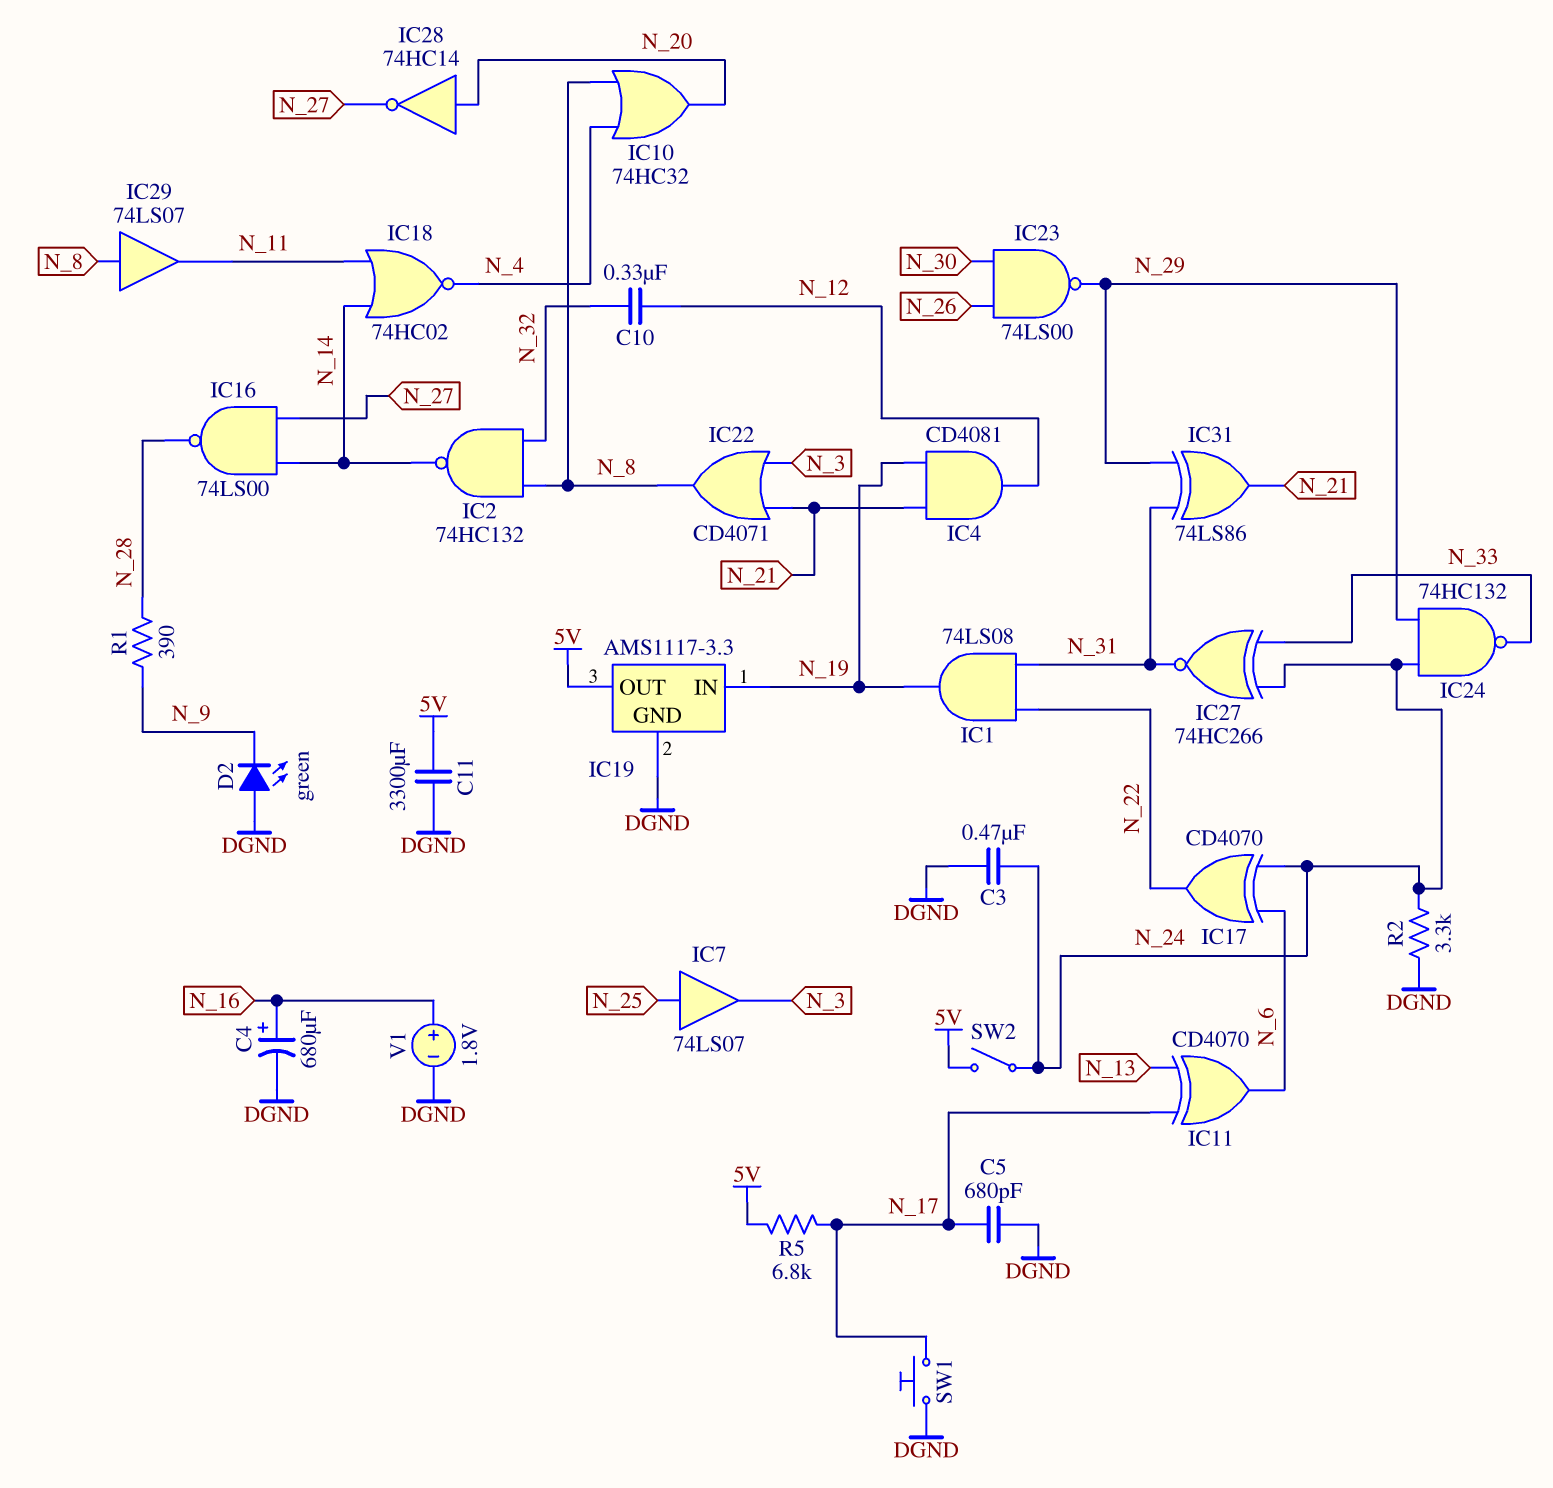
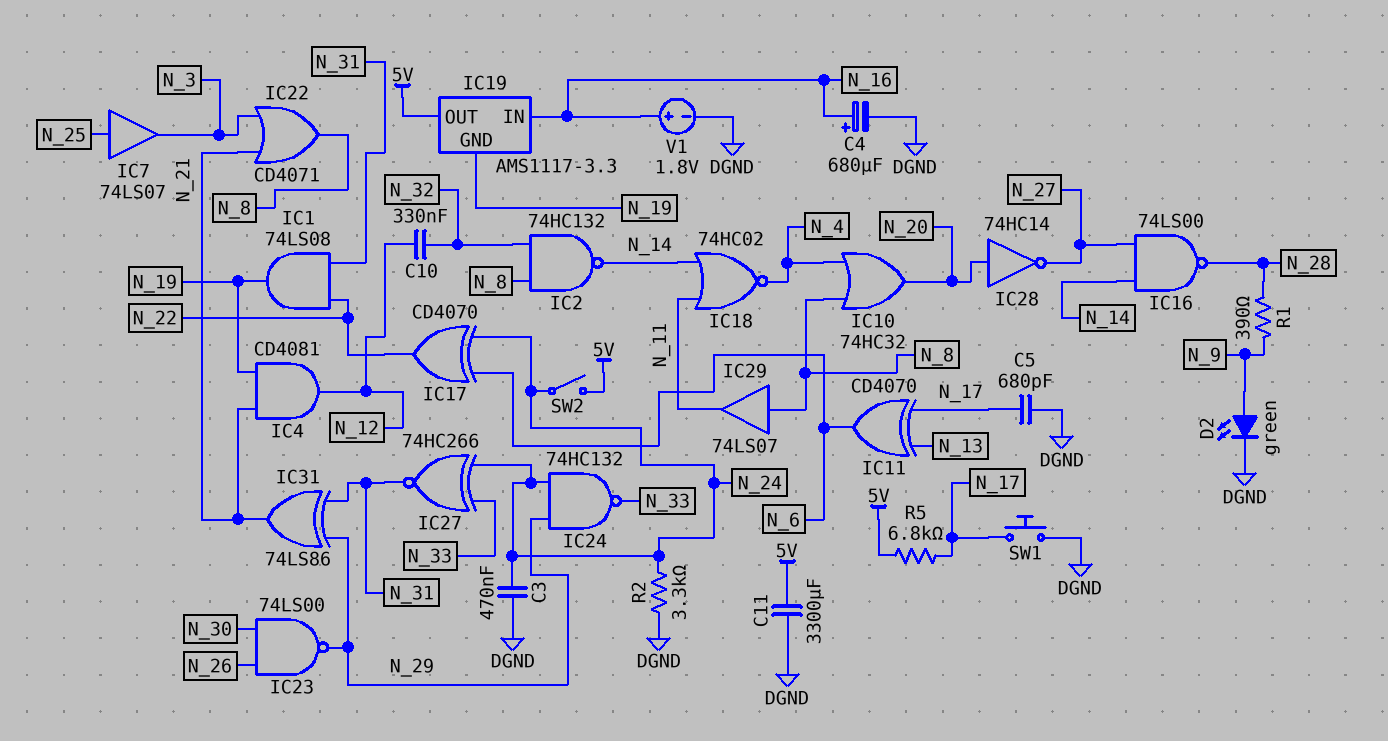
D2: LED green (A DGND, K N_9) -> LED green (A N_9, K DGND)
IC19 pin GND: DGND -> N_19
IC19 pin IN: N_19 -> N_16

